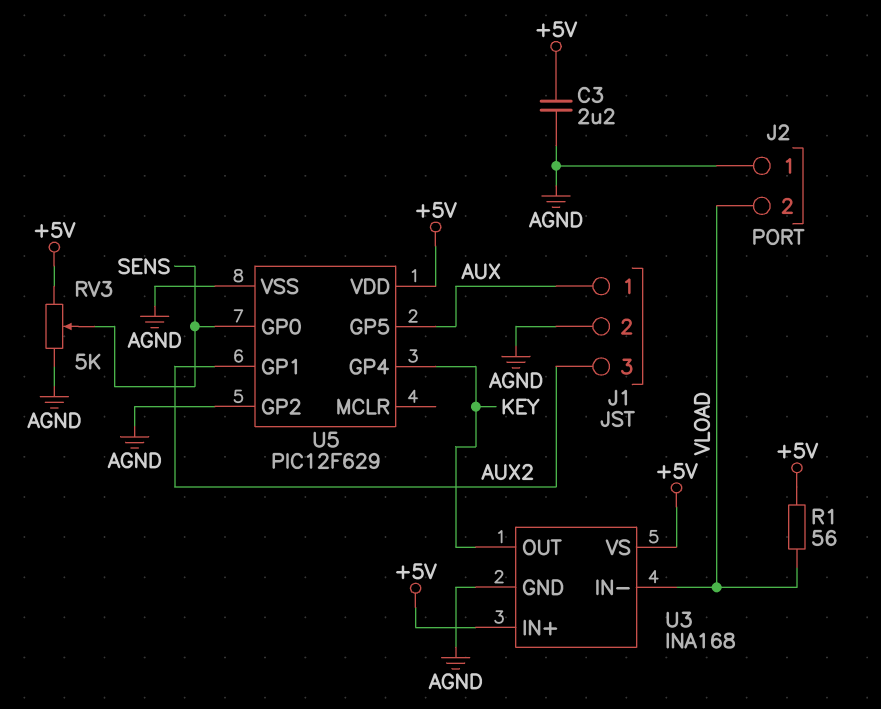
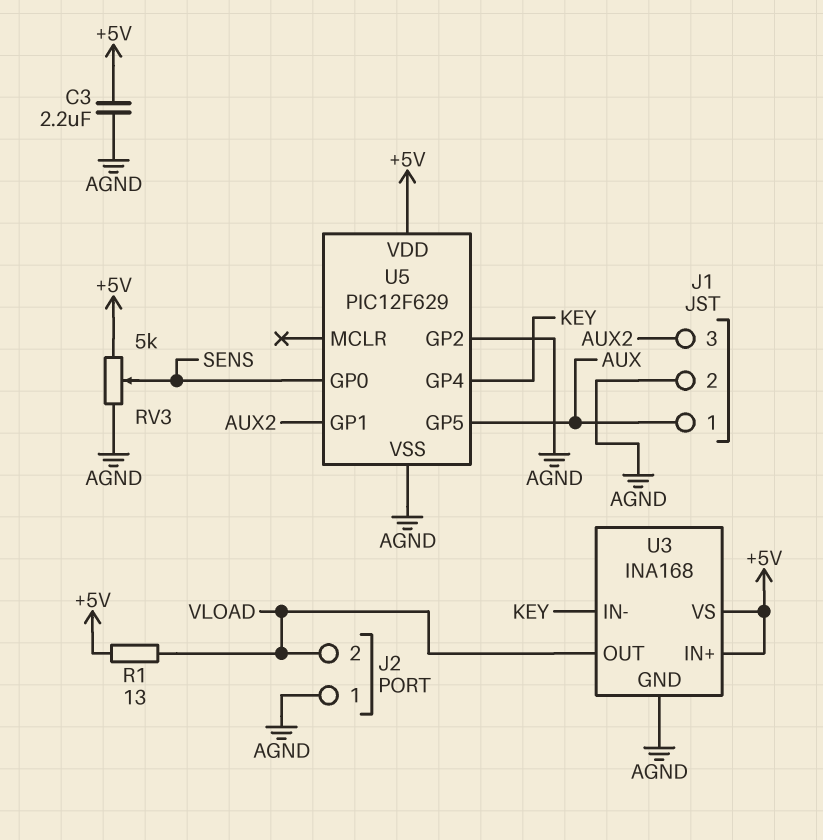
R1: 56 (+5V, VLOAD) -> 13 (+5V, VLOAD)
U3 pin IN-: VLOAD -> KEY
U3 pin OUT: KEY -> VLOAD

